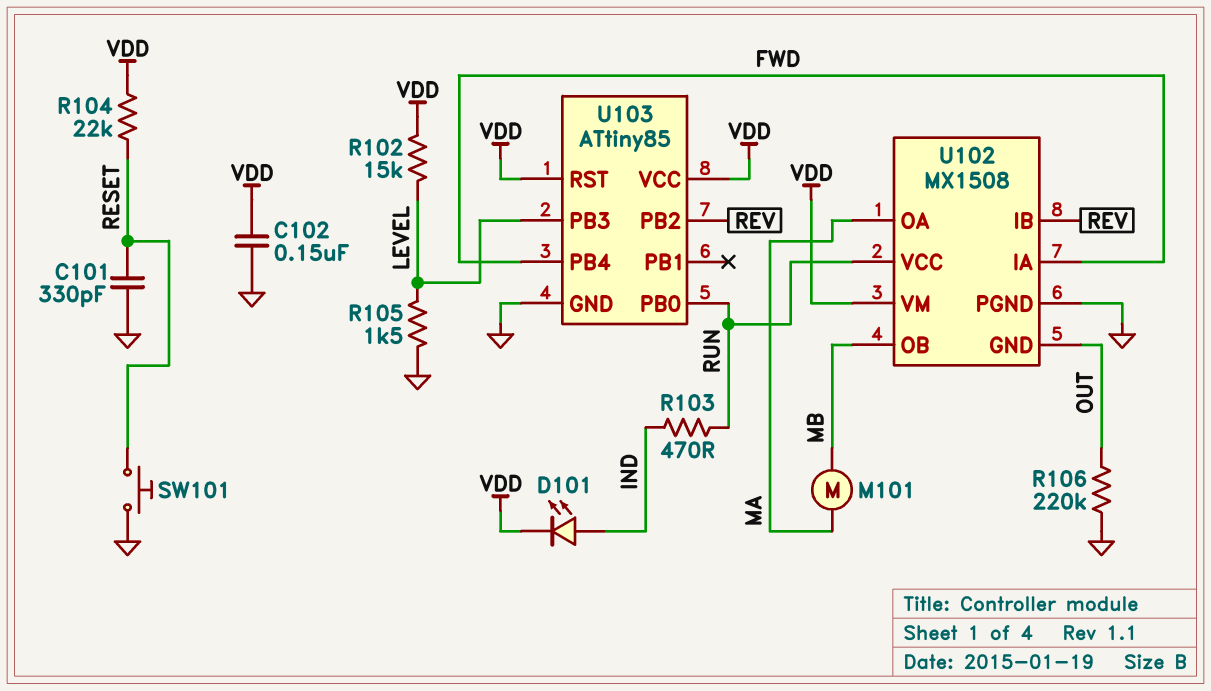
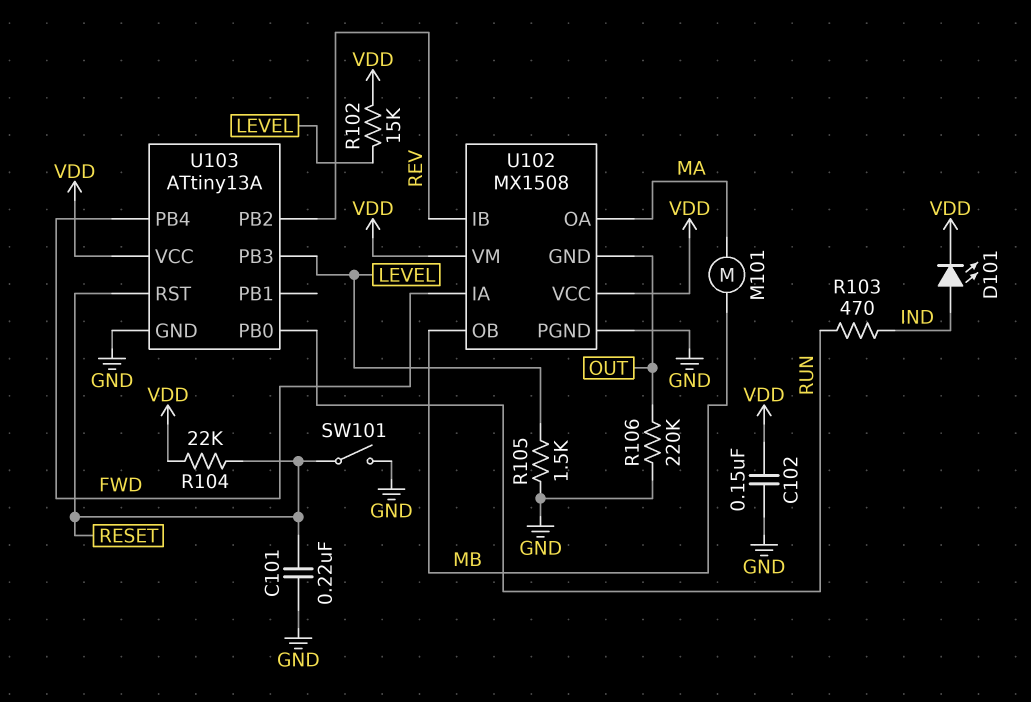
C101: 330pF (GND, RESET) -> 220nF (GND, RESET)
SW101: button (GND, RESET) -> switch (GND, RESET)
U102 pin VCC: RUN -> VDD
U103: ATtiny85 -> ATtiny13A
U103 pin RST: VDD -> RESET

